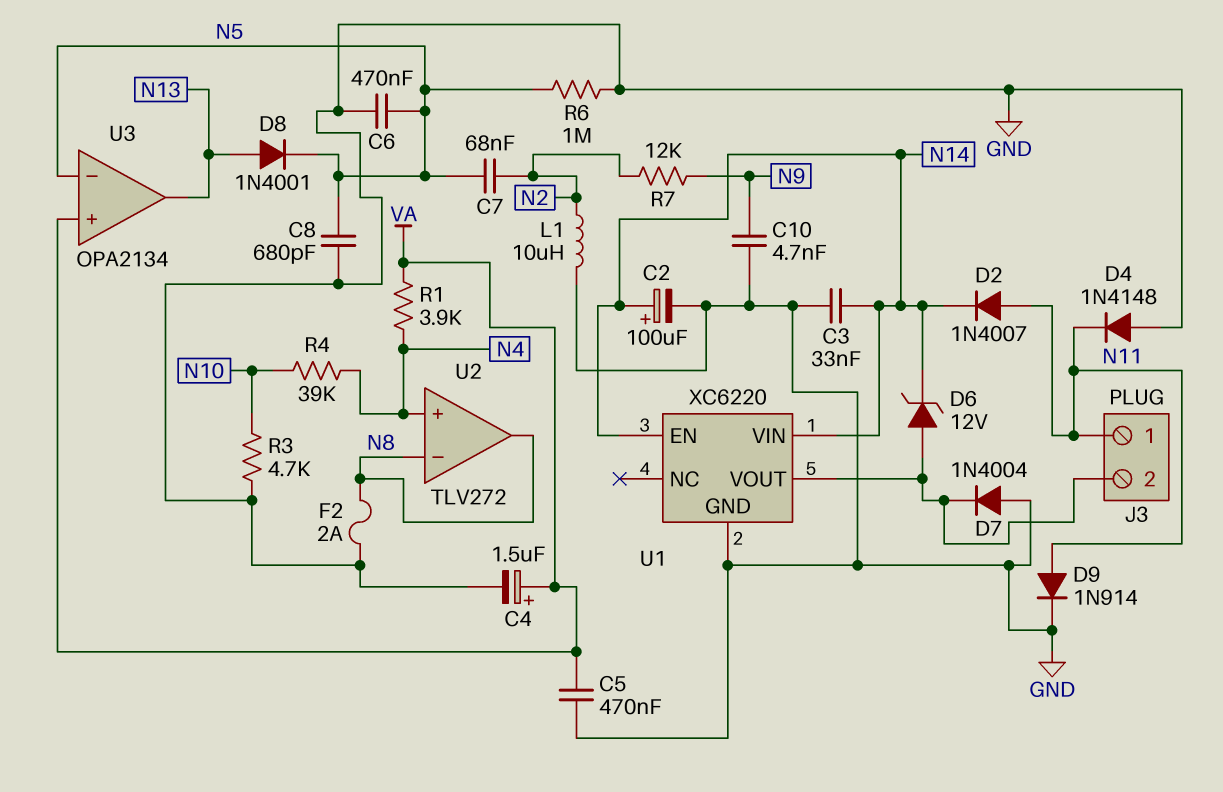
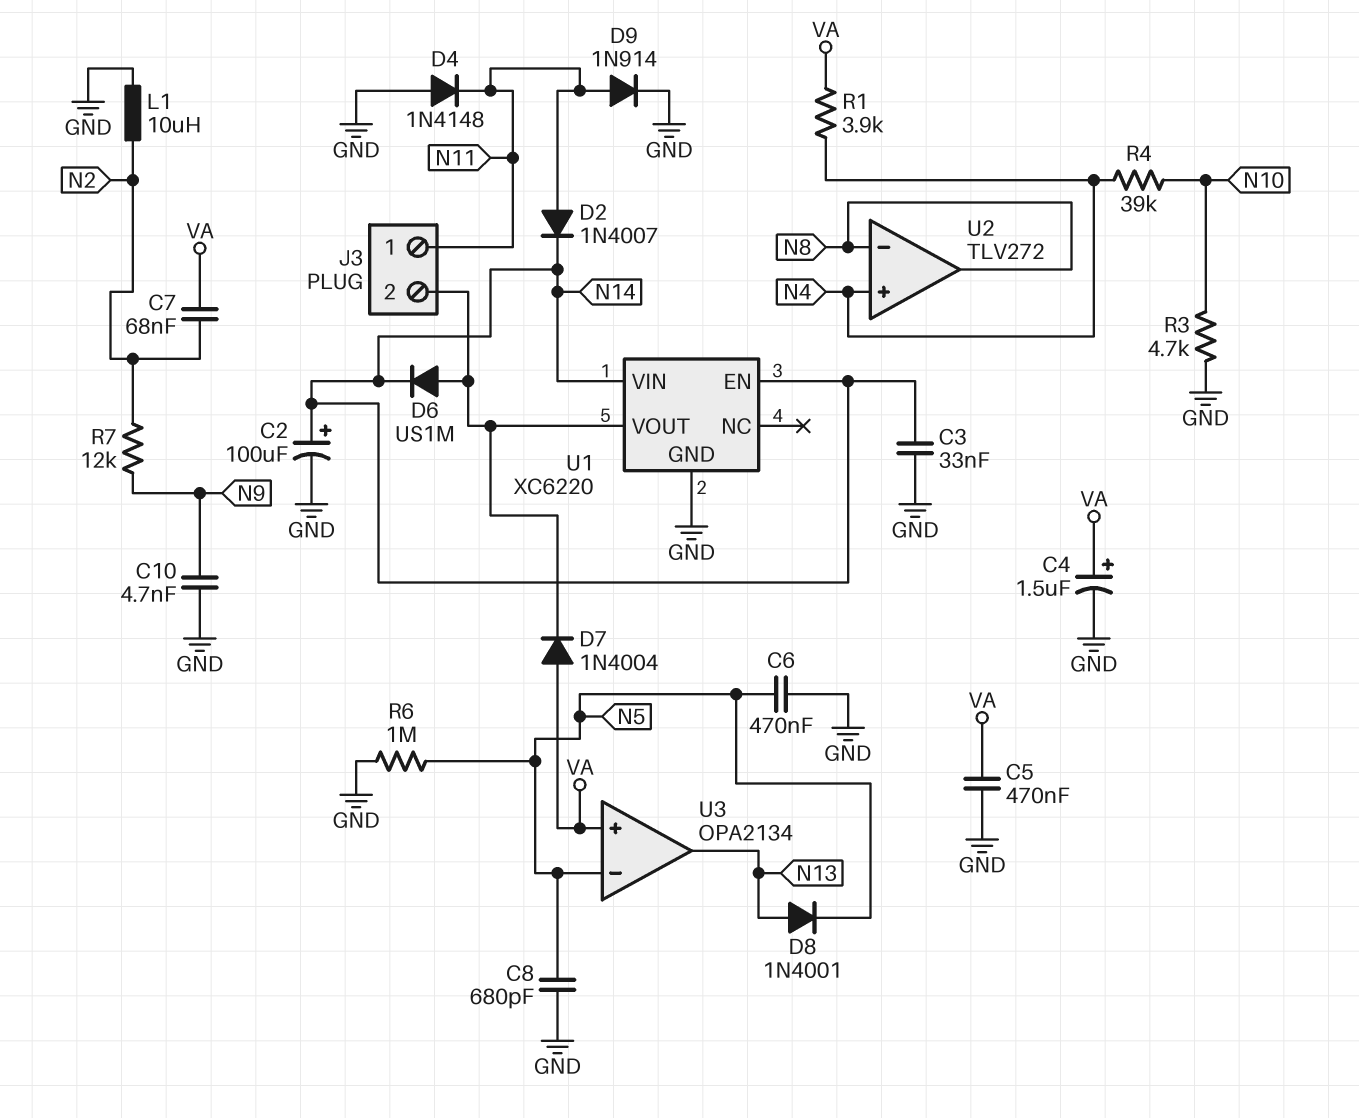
C7: 68nF (N2, N5) -> 68nF (N2, VA)
D6: zener 12V (A J3/2, K N14) -> diode US1M (A J3/2, K N14)
D7: diode 1N4004 (A GND, K J3/2) -> diode 1N4004 (A VA, K J3/2)
F2: 2A (GND, N8) -> none

